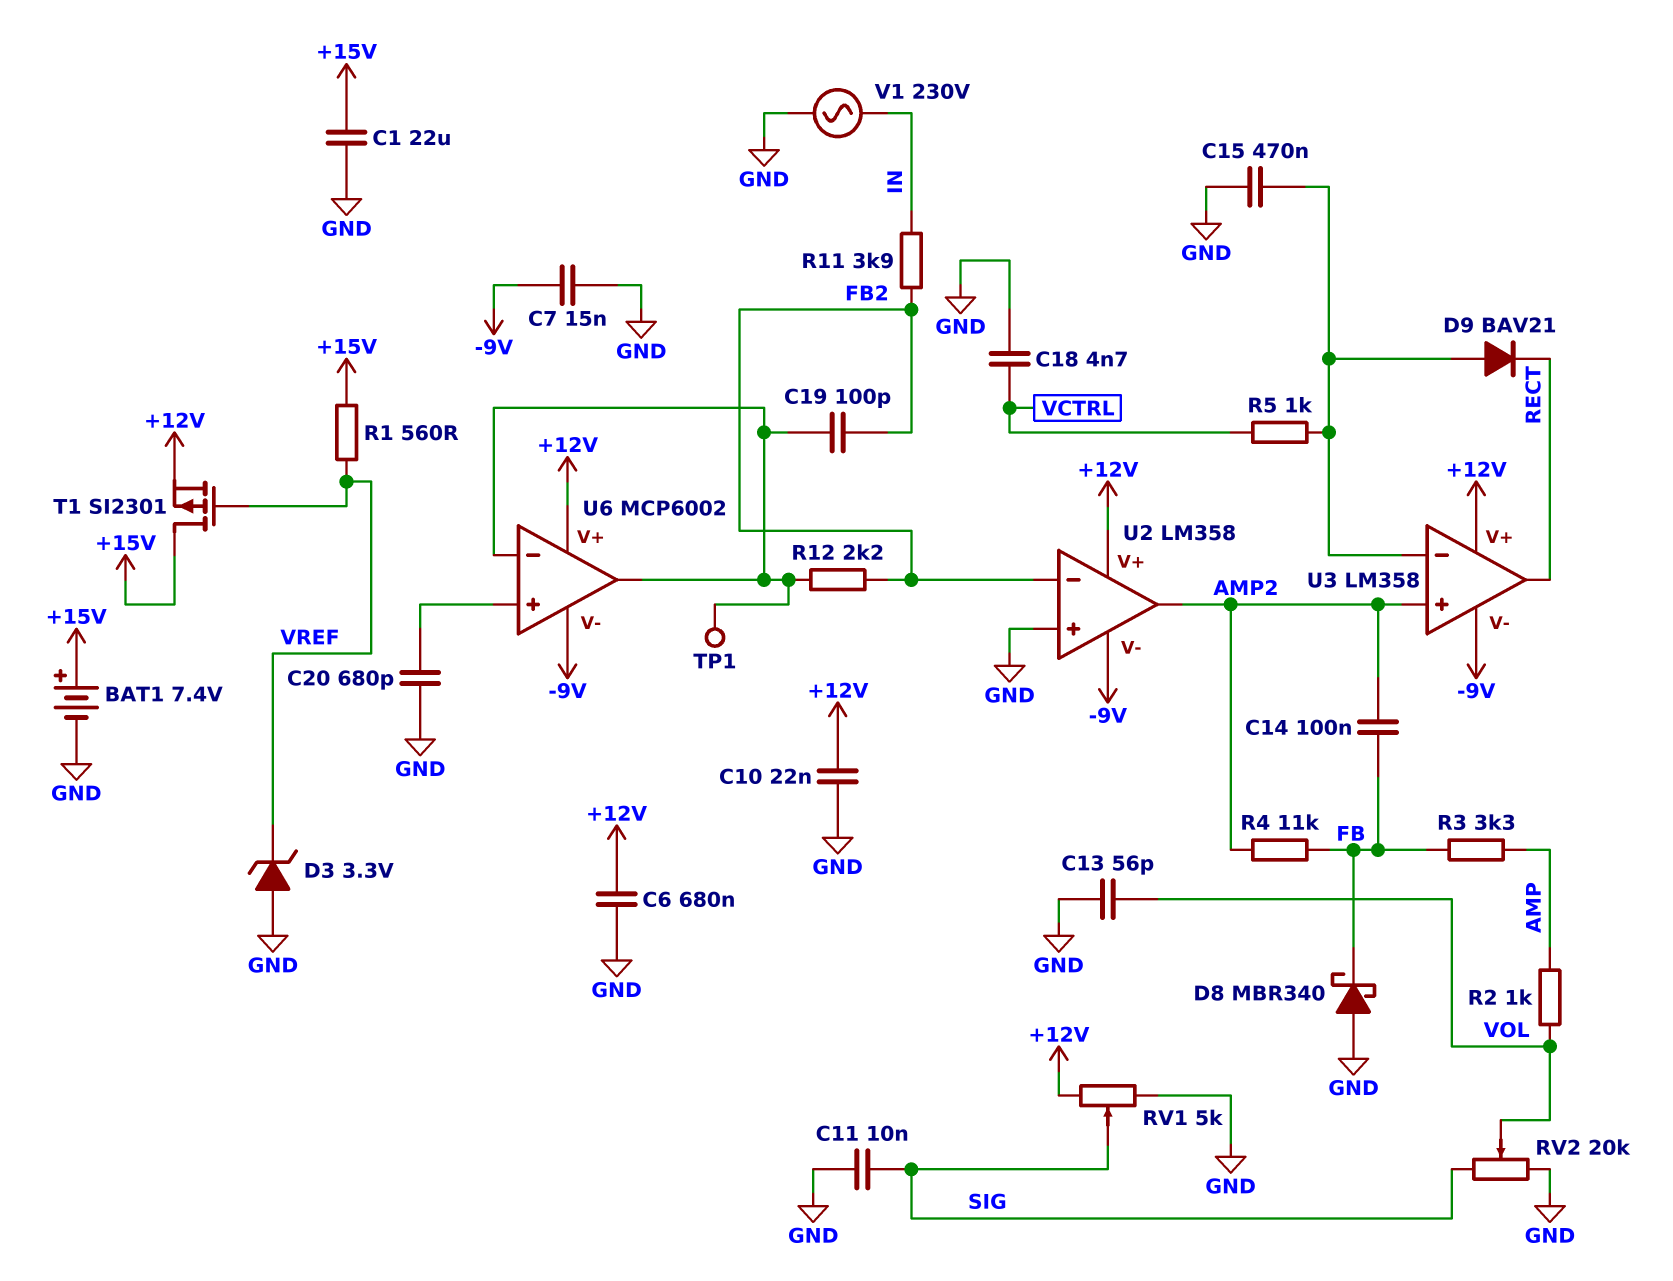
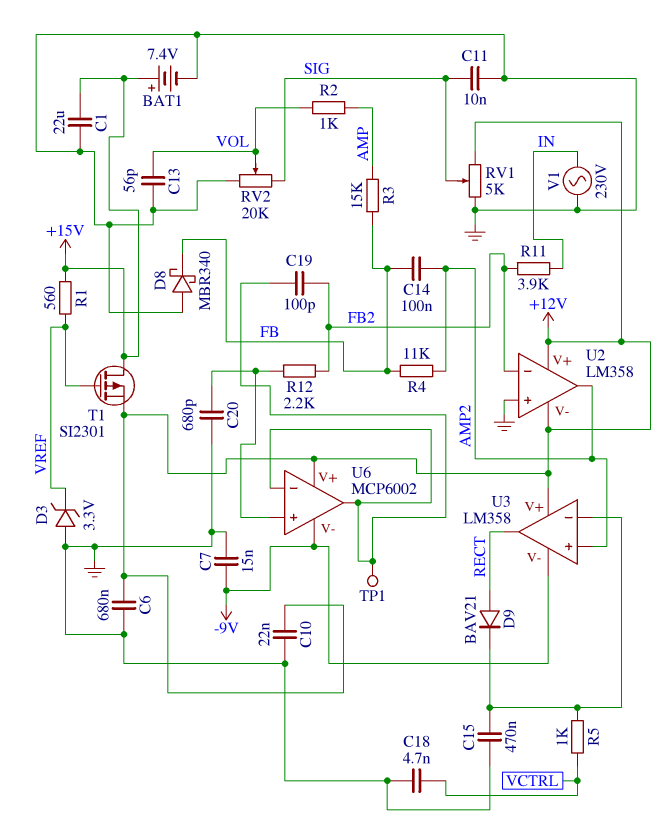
D9: diode BAV21 (A U3/in-, K RECT) -> diode BAV21 (A RECT, K U3/in-)
R3: 3.3k (AMP, FB) -> 15k (AMP, FB)
R12: 2.2k (FB2, U6/in-) -> 2.2k (FB2, U6/in+)
U2 pin V-: -9V -> +12V

